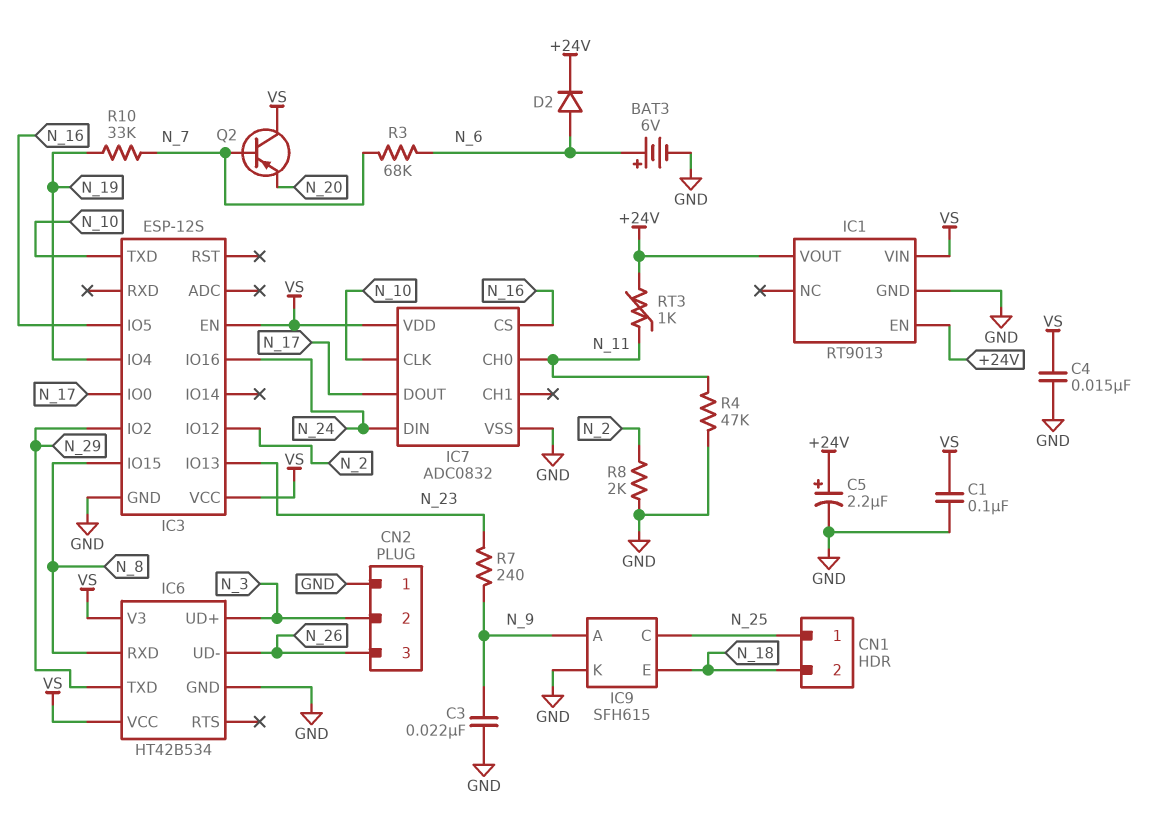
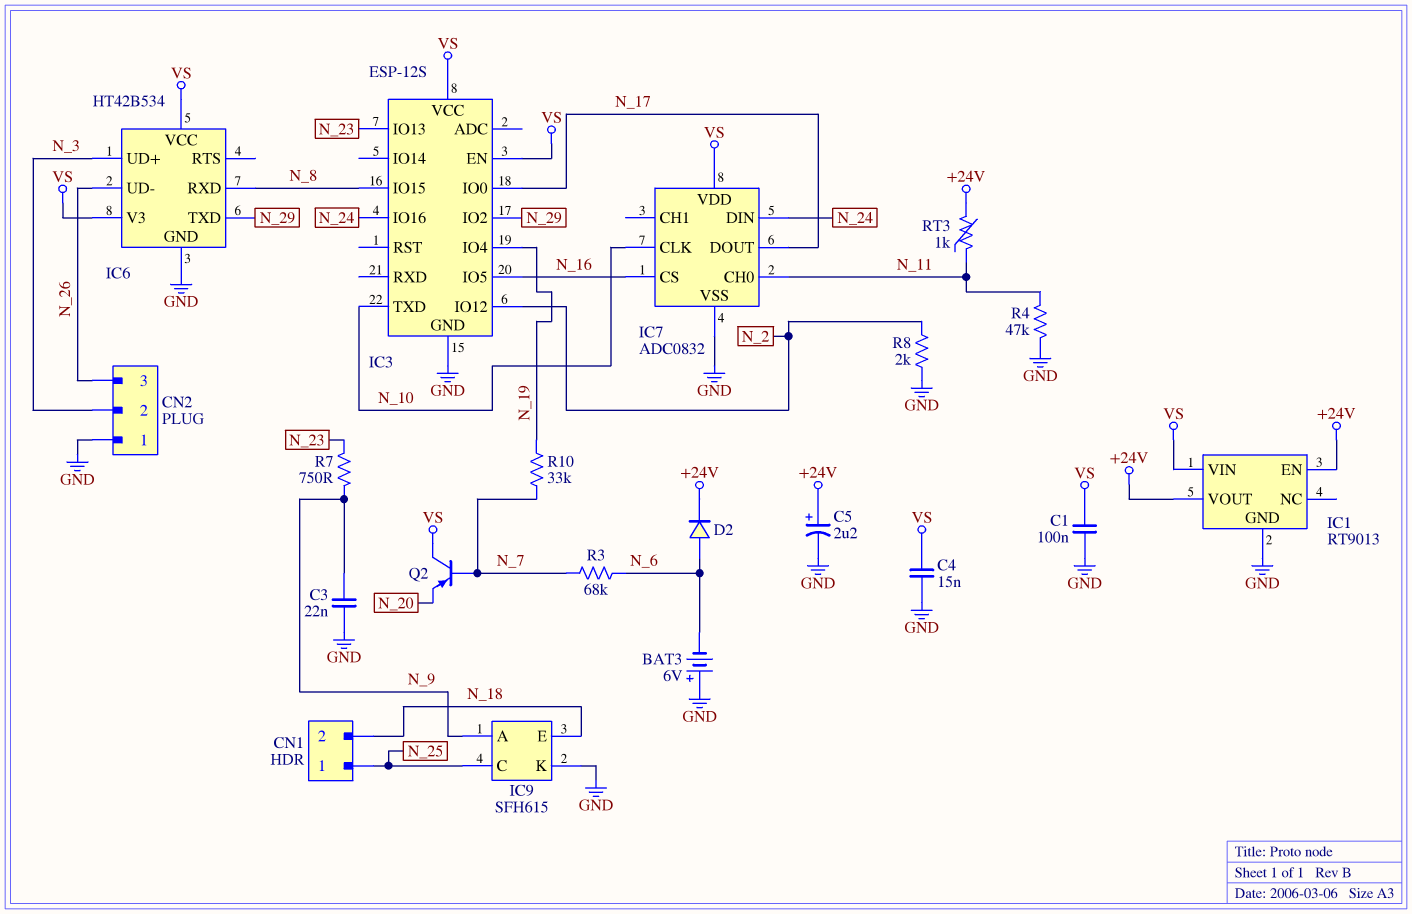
BAT3: 6V (plus N_6, minus GND) -> 6V (plus GND, minus N_6)
R7: 240 (N_9, N_23) -> 750 (N_9, N_23)

